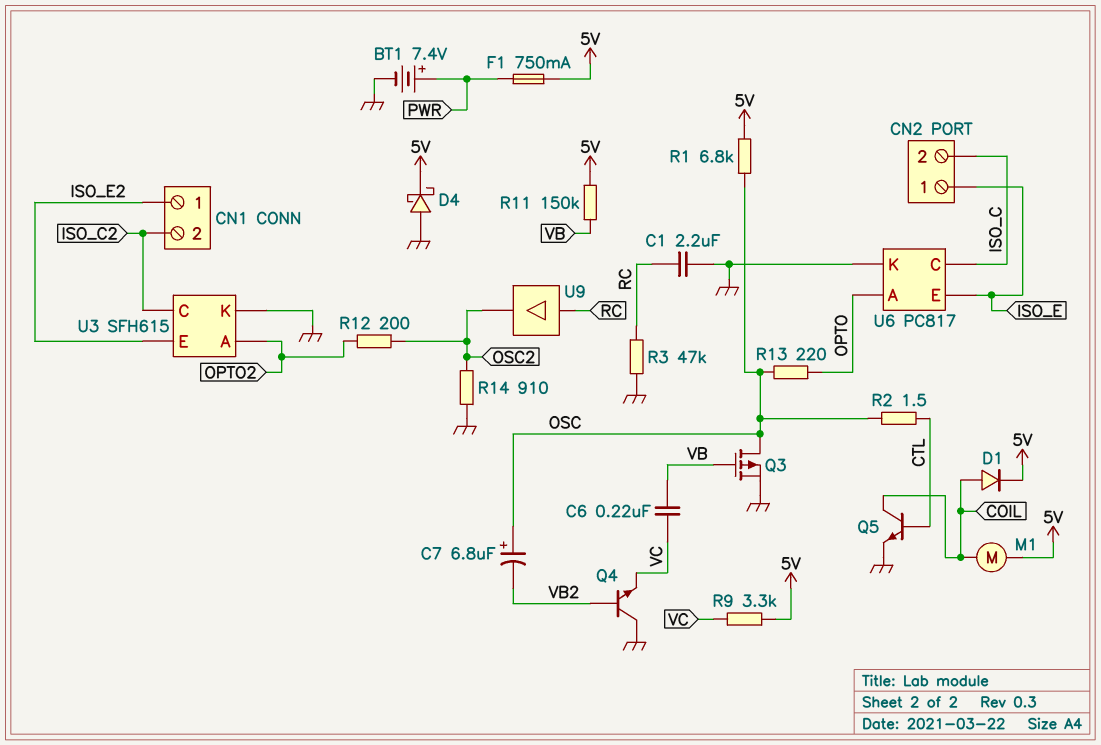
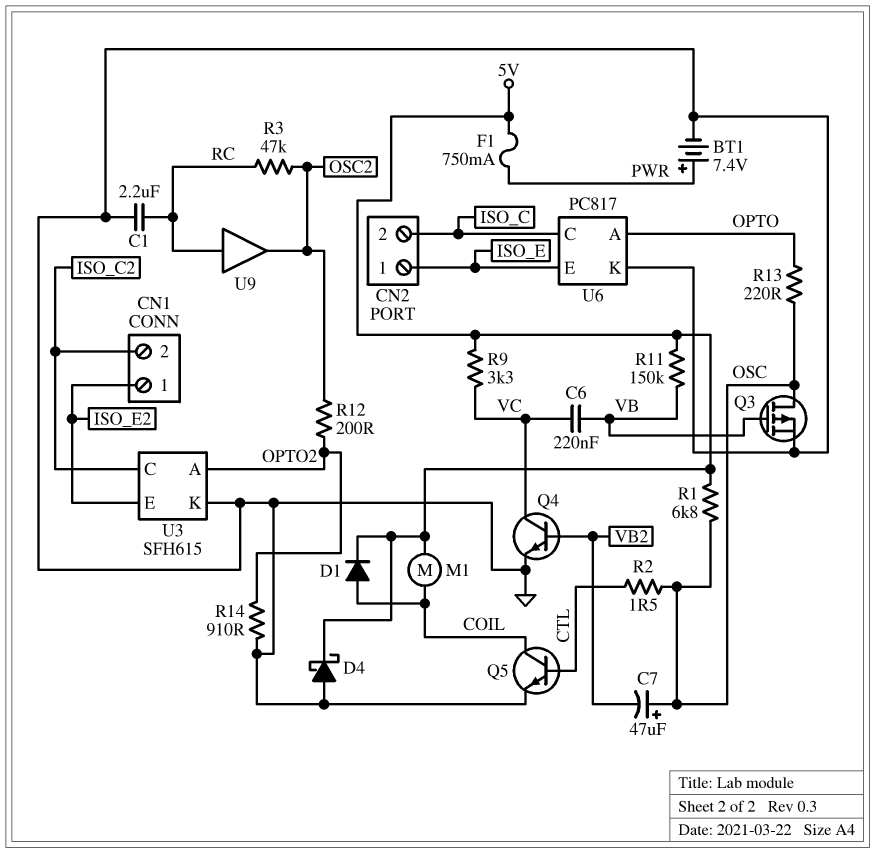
C7: 6.8uF (plus OSC, minus VB2) -> 47uF (plus OSC, minus VB2)
Q4: NPN (B VB2, C GND, E VC) -> NPN (B VB2, C VC, E GND)
R3: 47k (GND, RC) -> 47k (OSC2, RC)
R14: 910 (GND, OSC2) -> 910 (GND, OPTO2)

